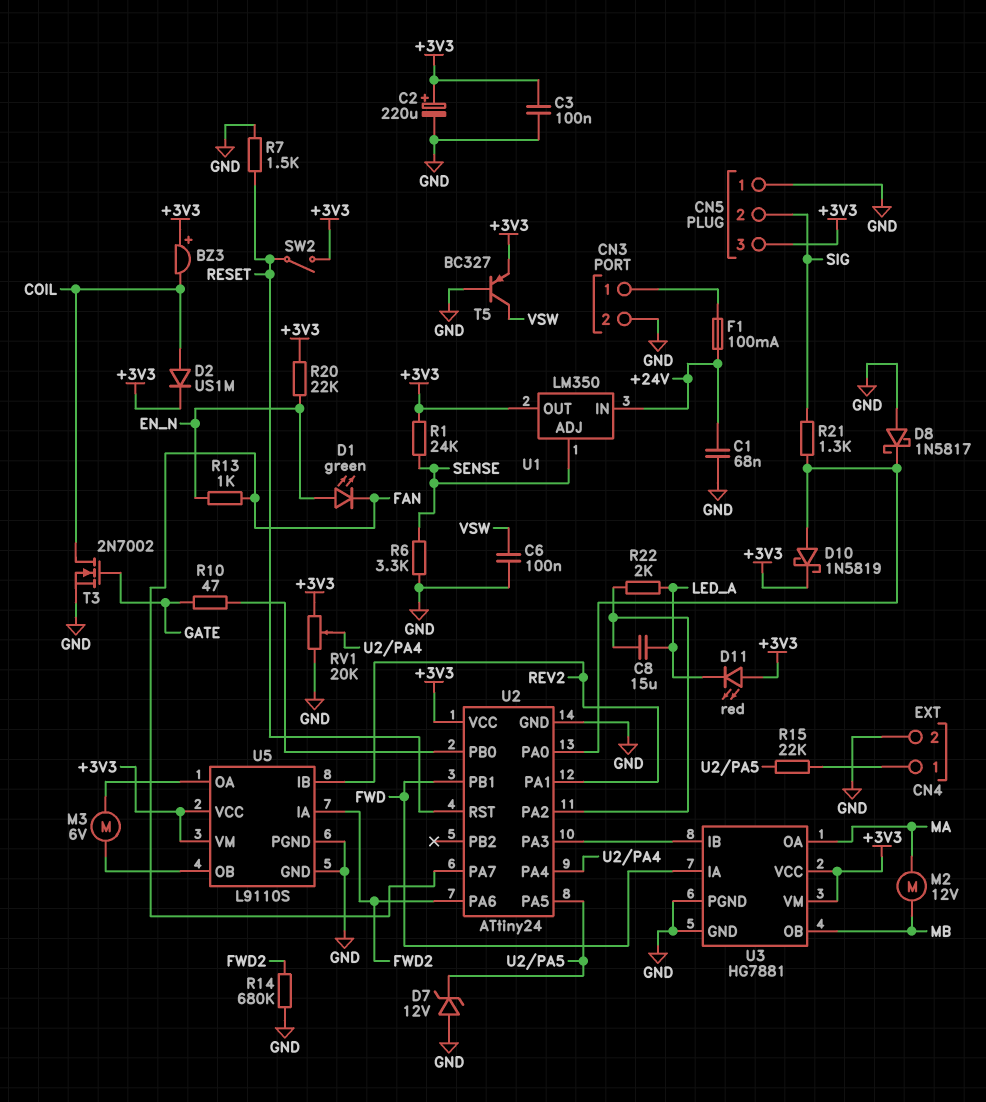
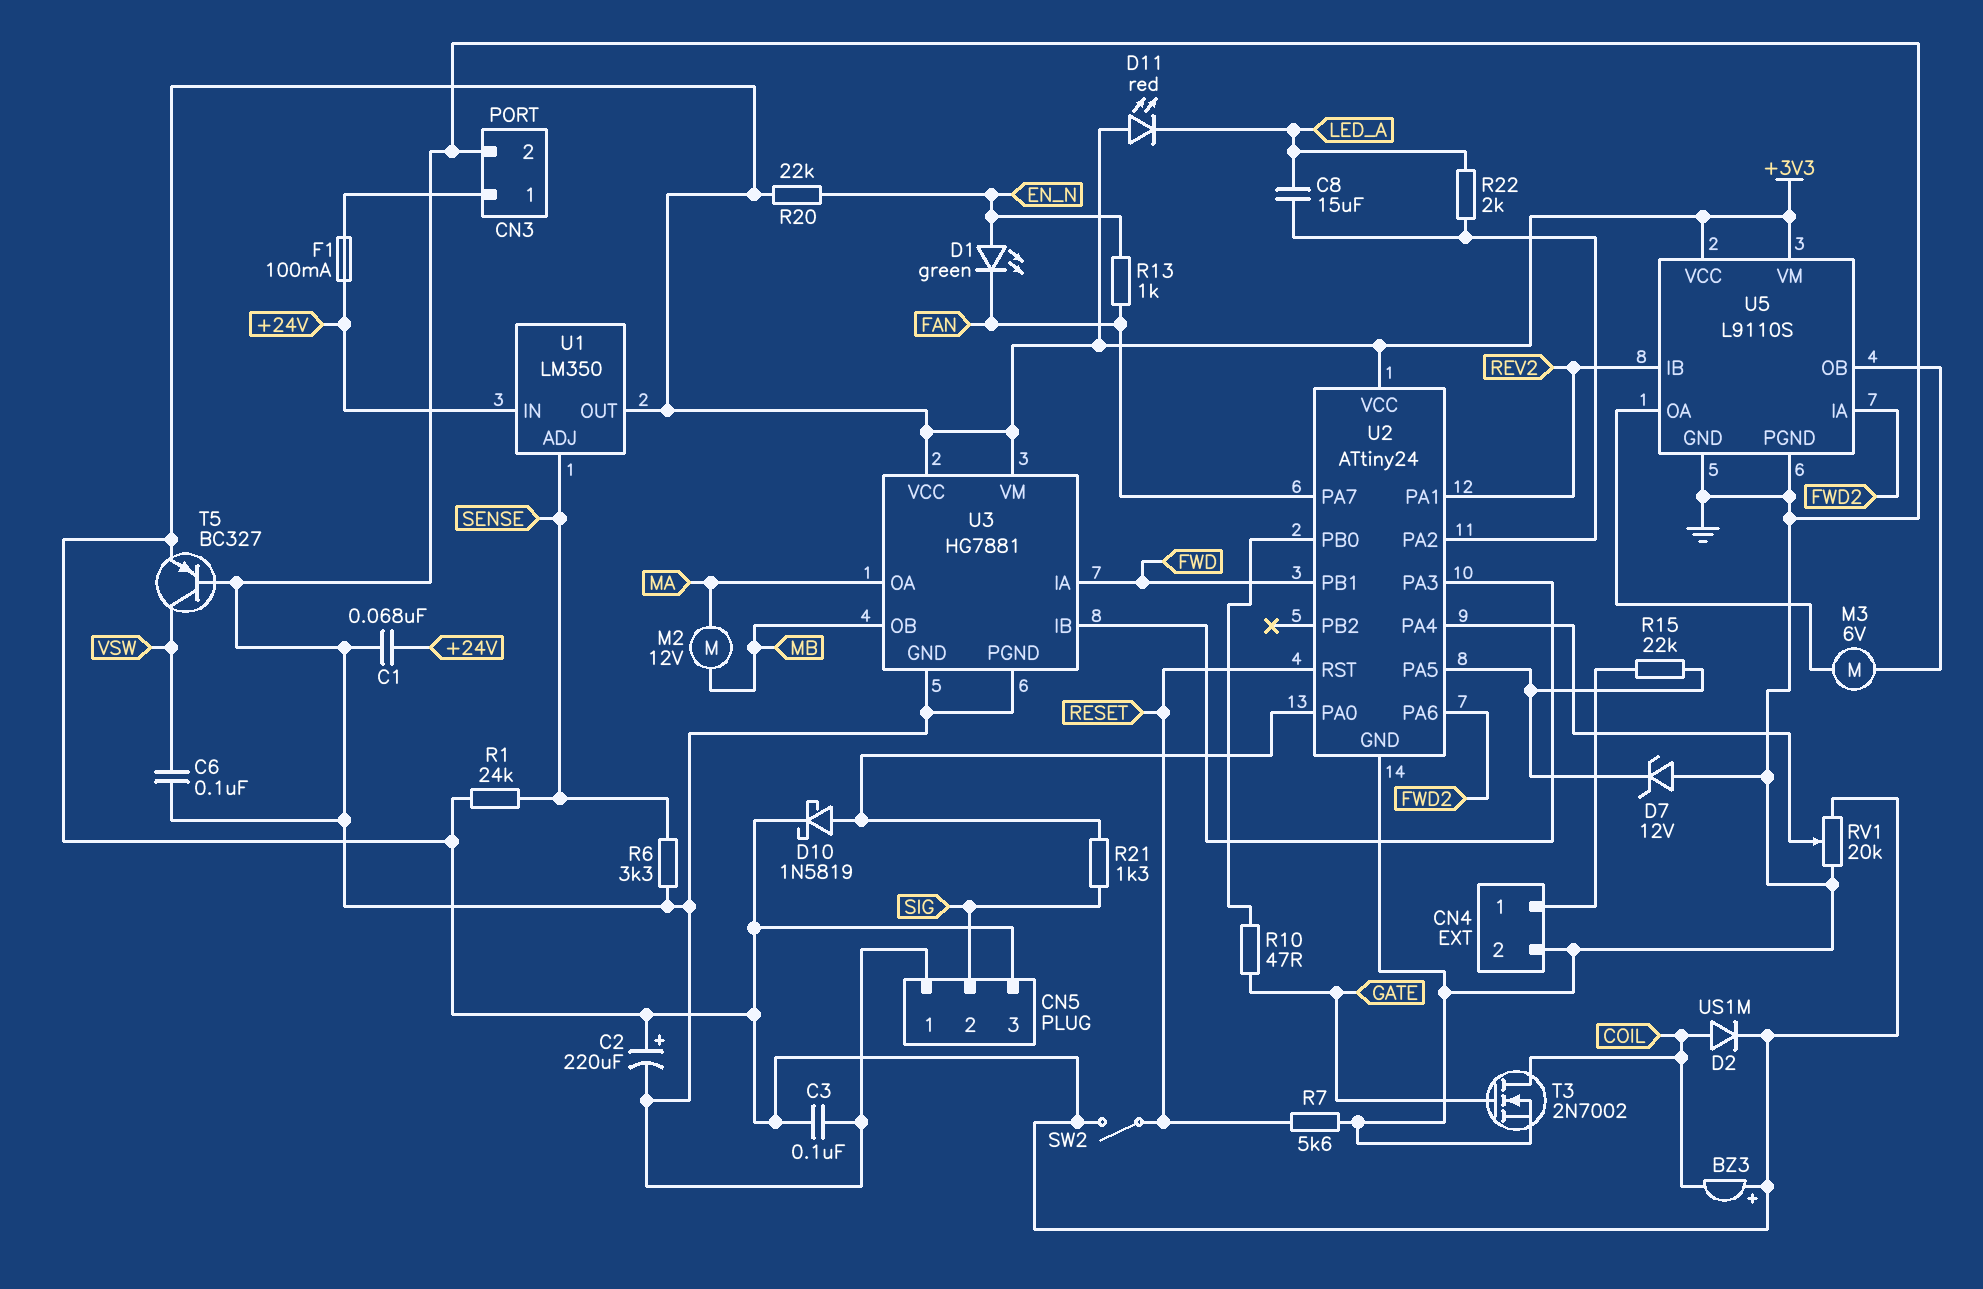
D8: schottky 1N5817 (A GND, K U2/PA0) -> none
R7: 1.5k (GND, RESET) -> 5.6k (GND, RESET)
R14: 680k (FWD2, GND) -> none

